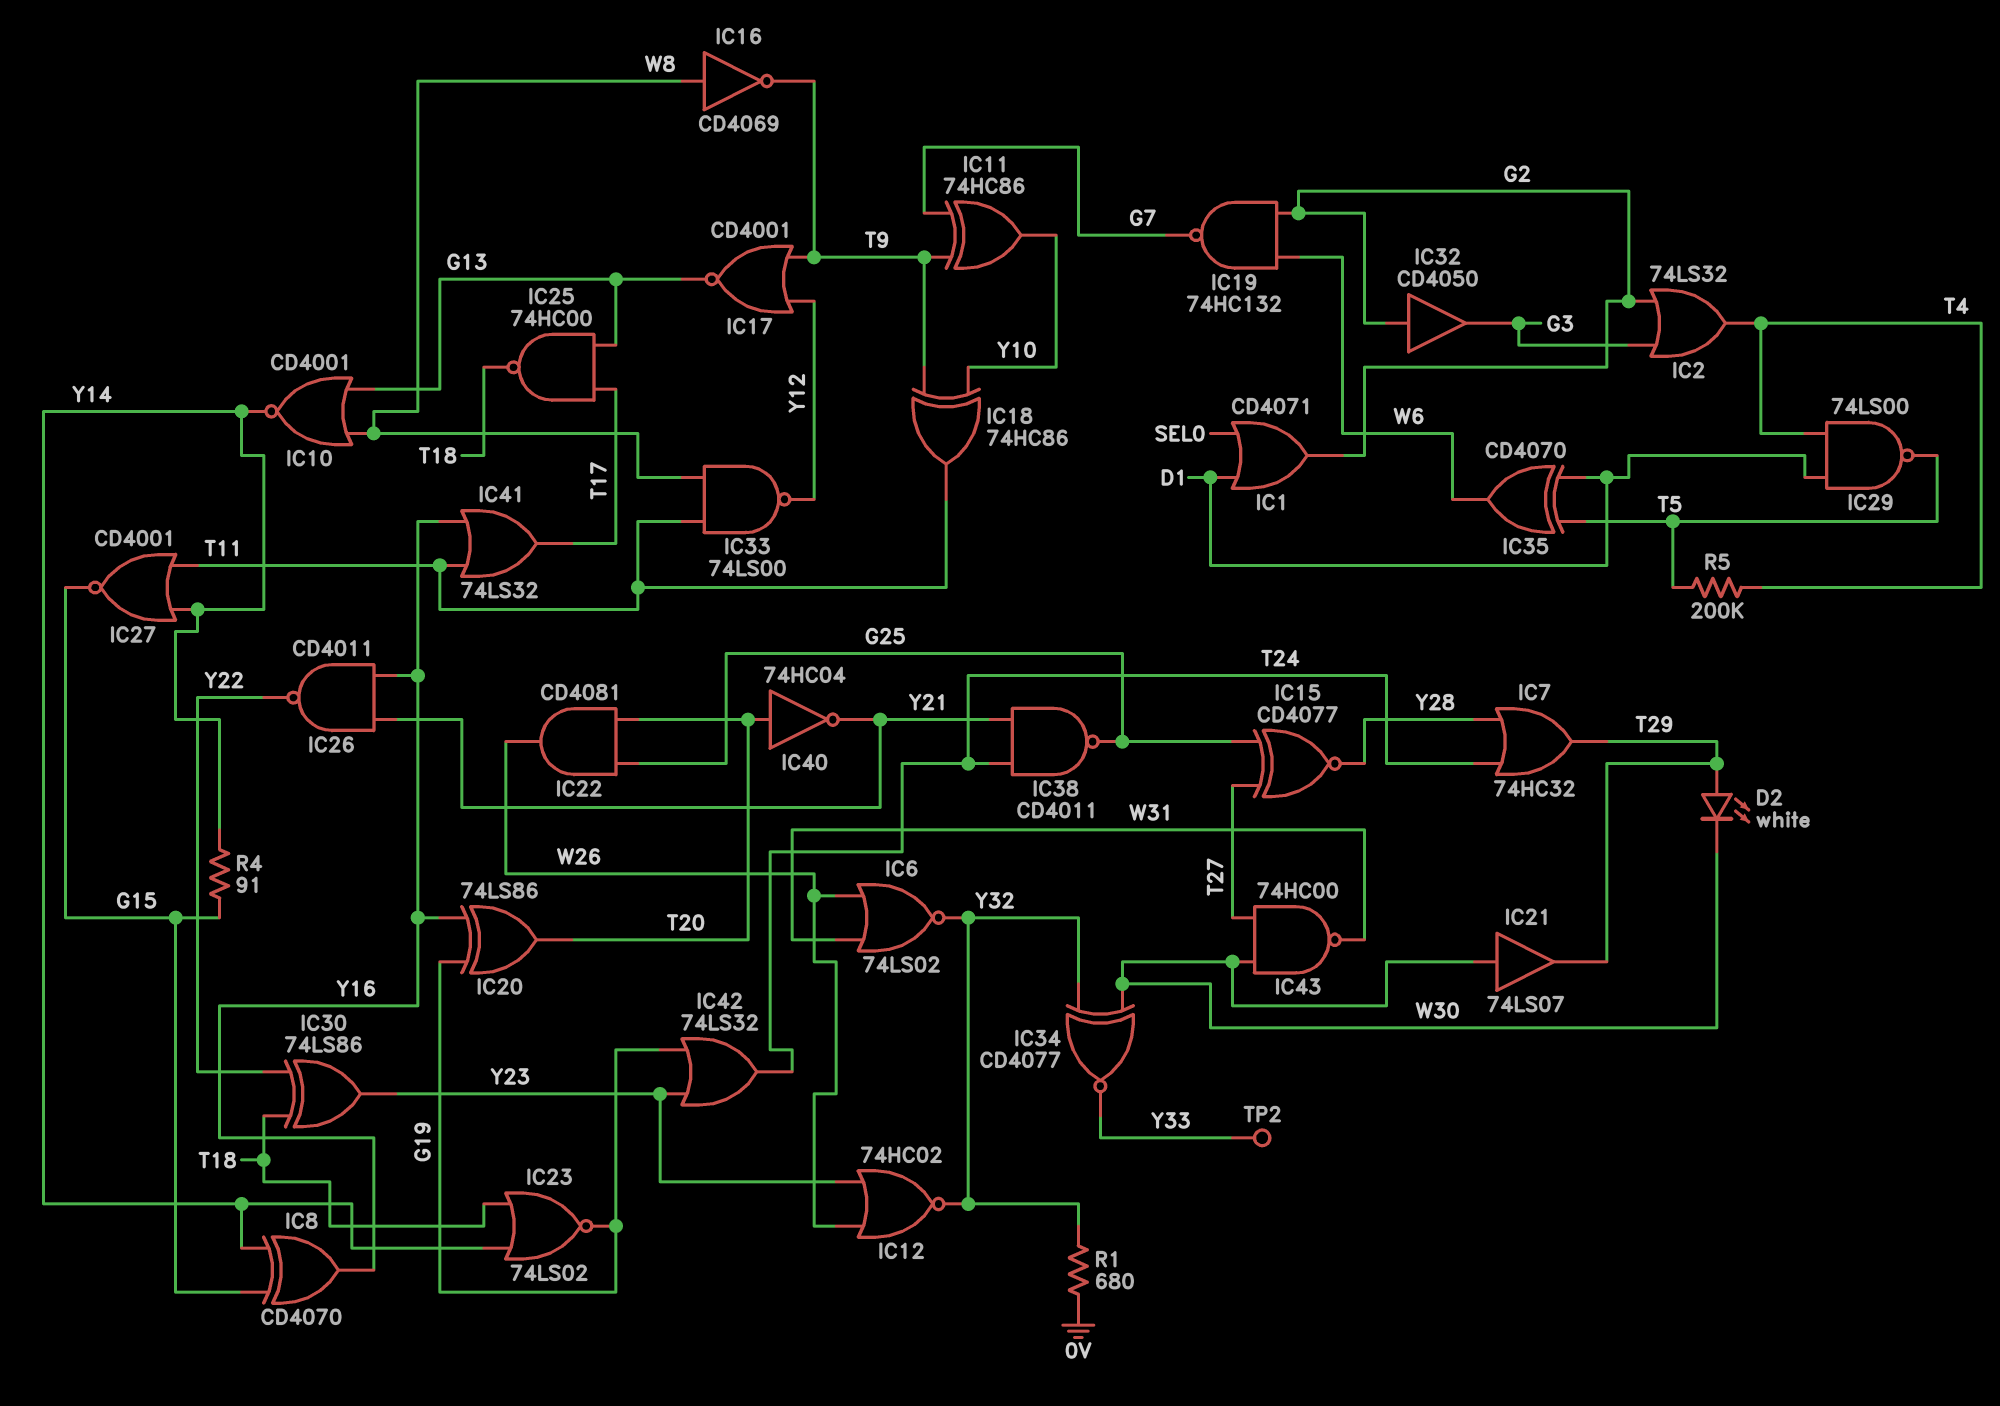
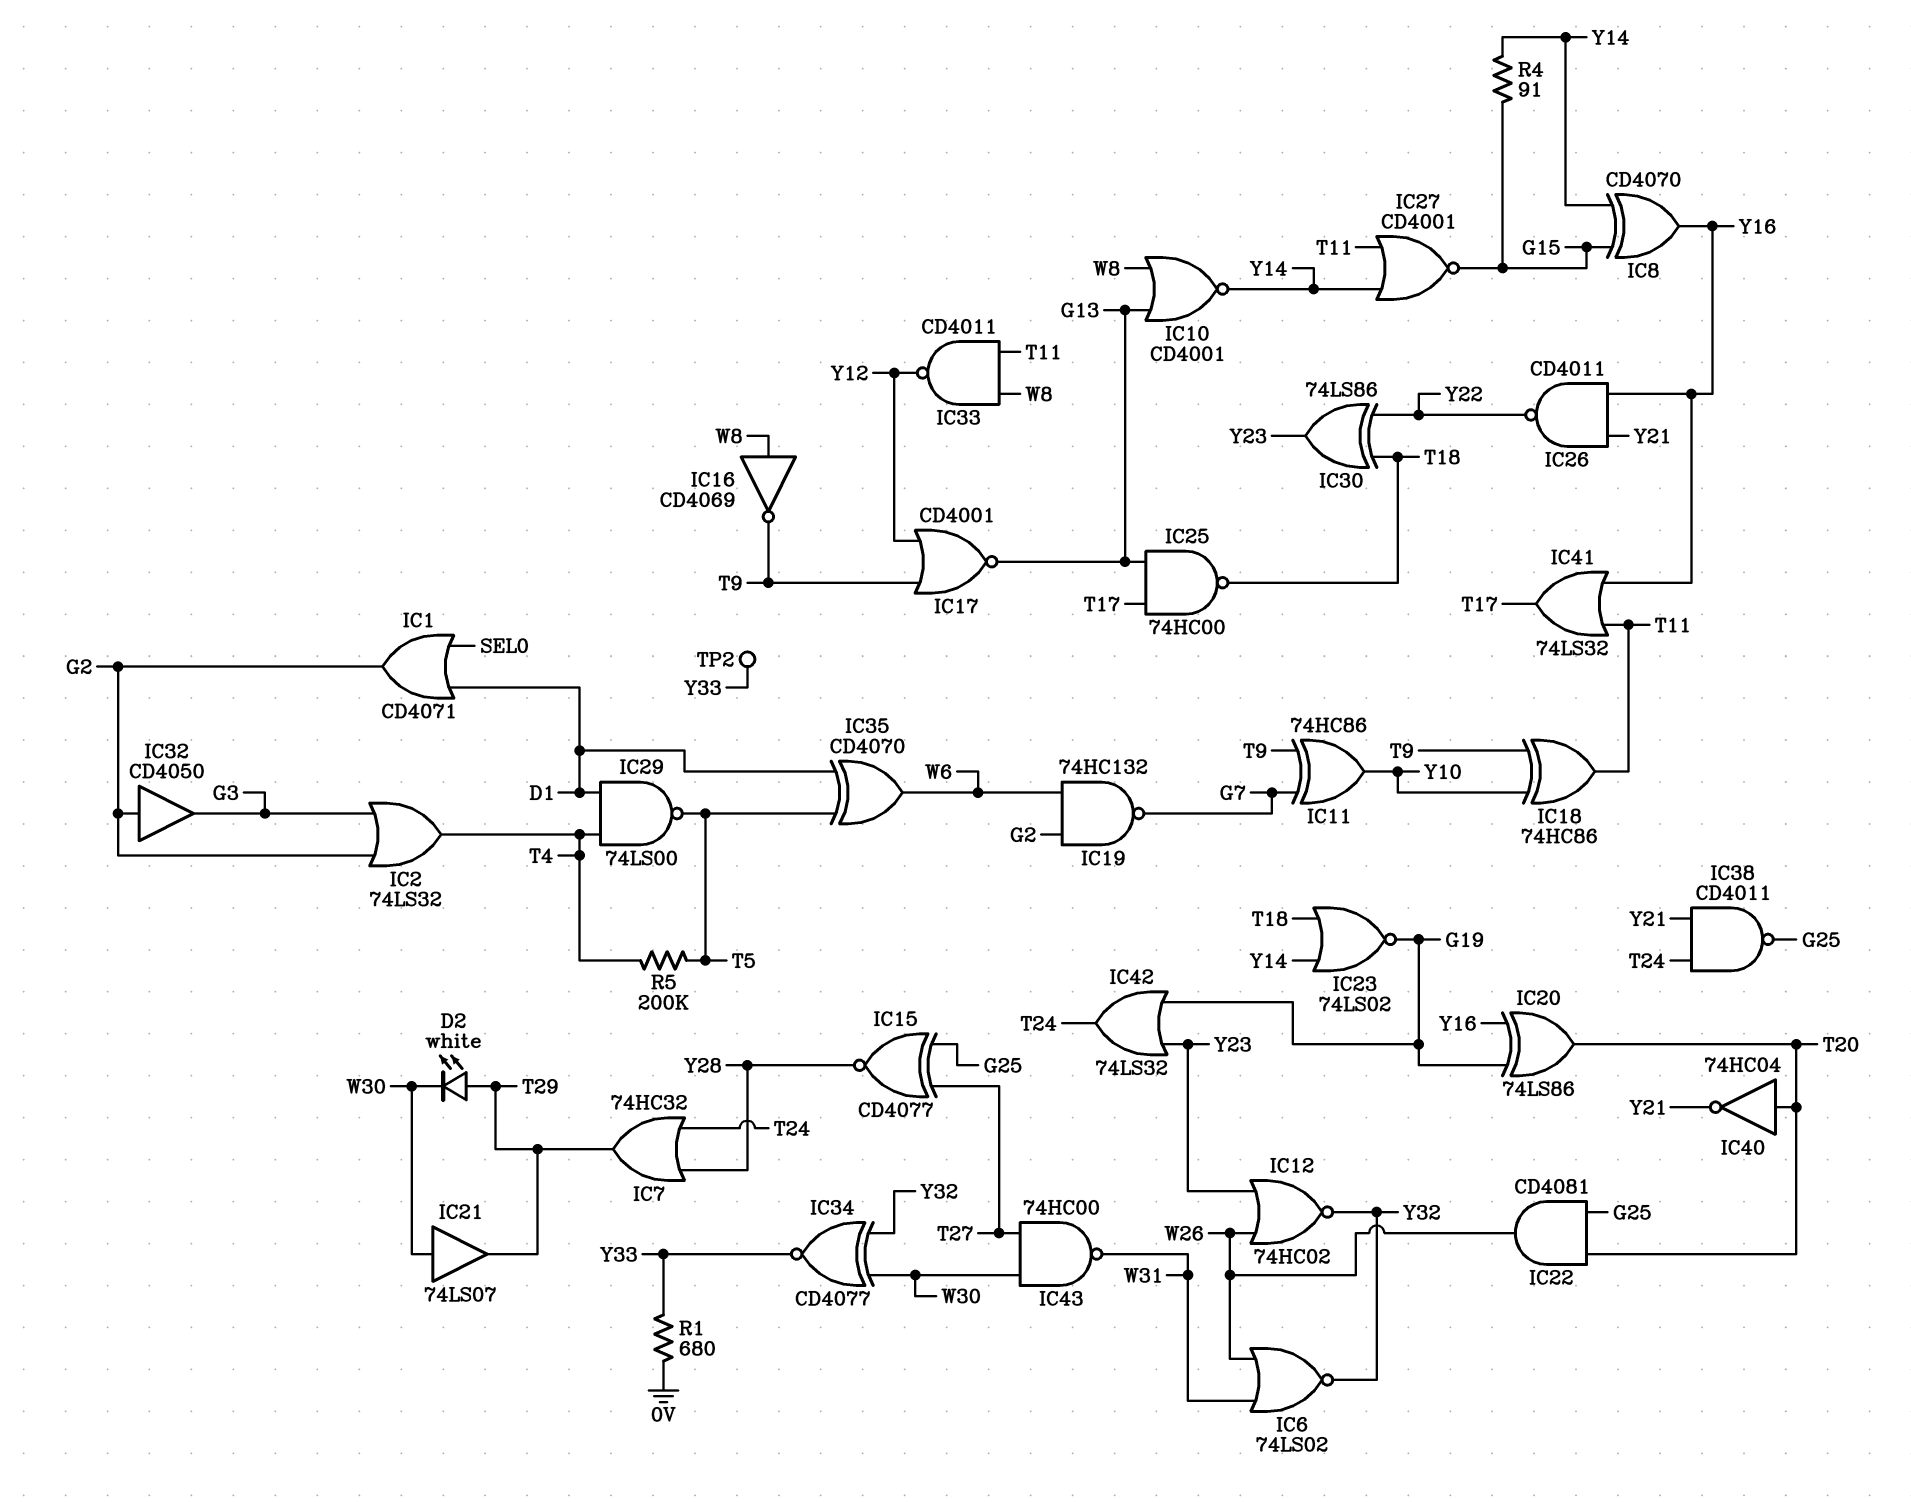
IC33: NAND 74LS00 (in T11, in W8, out Y12) -> NAND CD4011 (in T11, in W8, out Y12)
R1: 680 (0V, Y32) -> 680 (0V, Y33)

